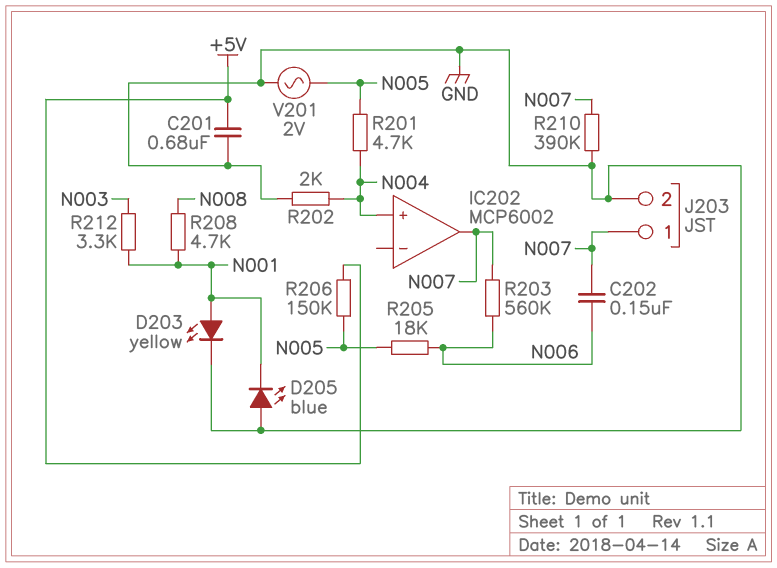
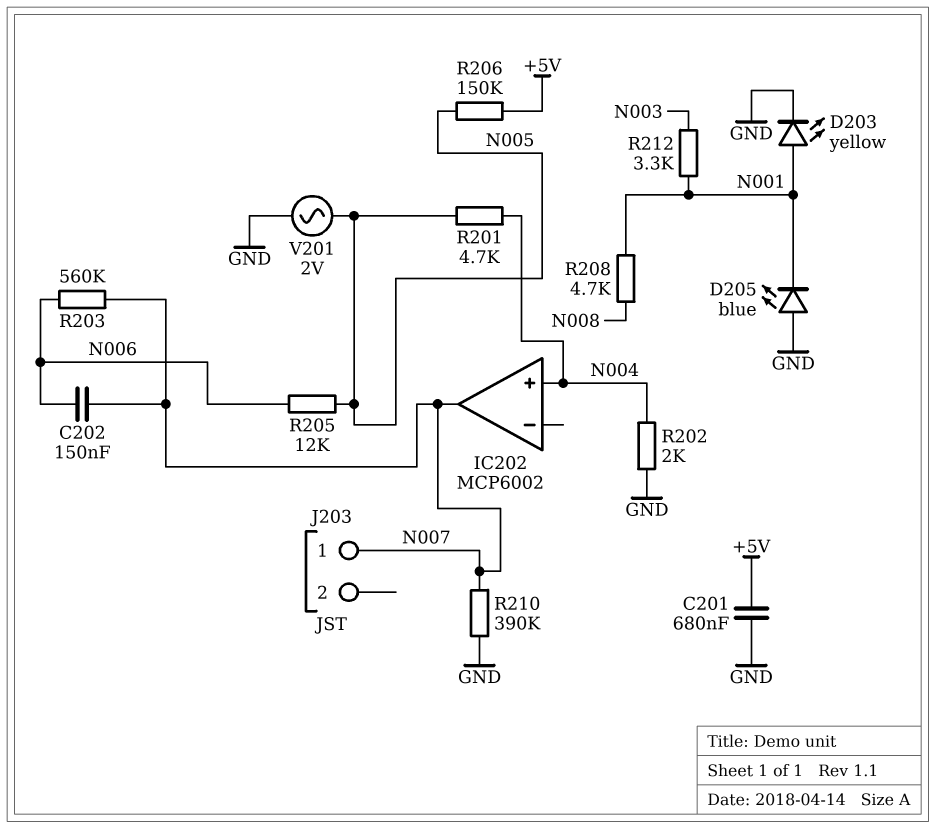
J203 pin 2: GND -> none
R205: 18k (N005, N006) -> 12k (N005, N006)

